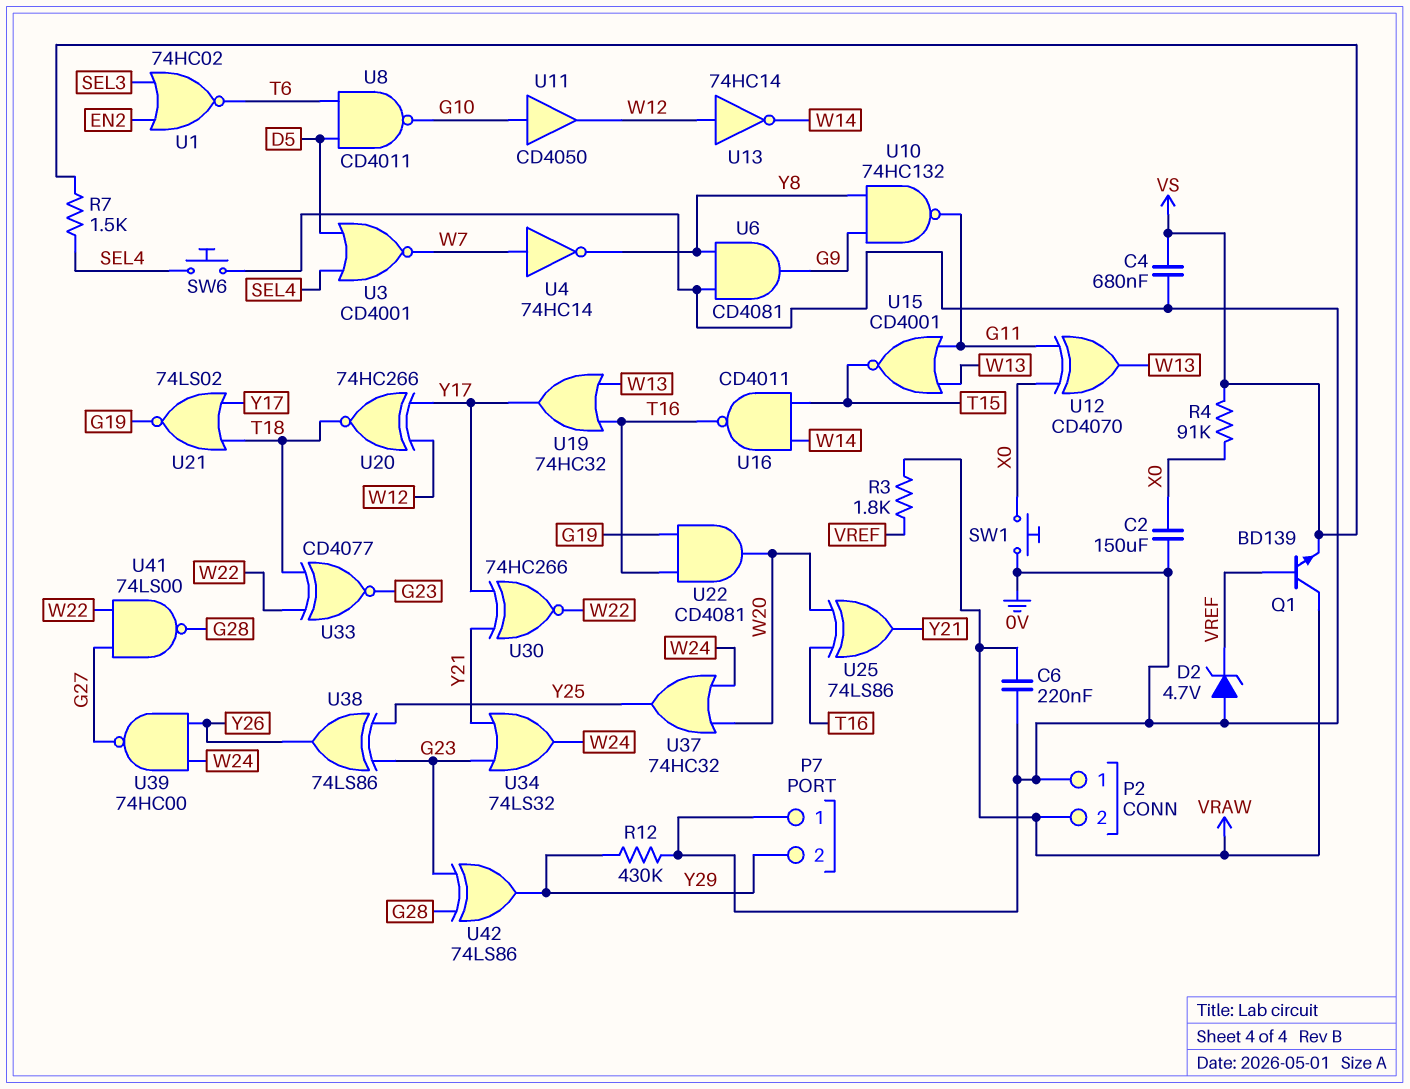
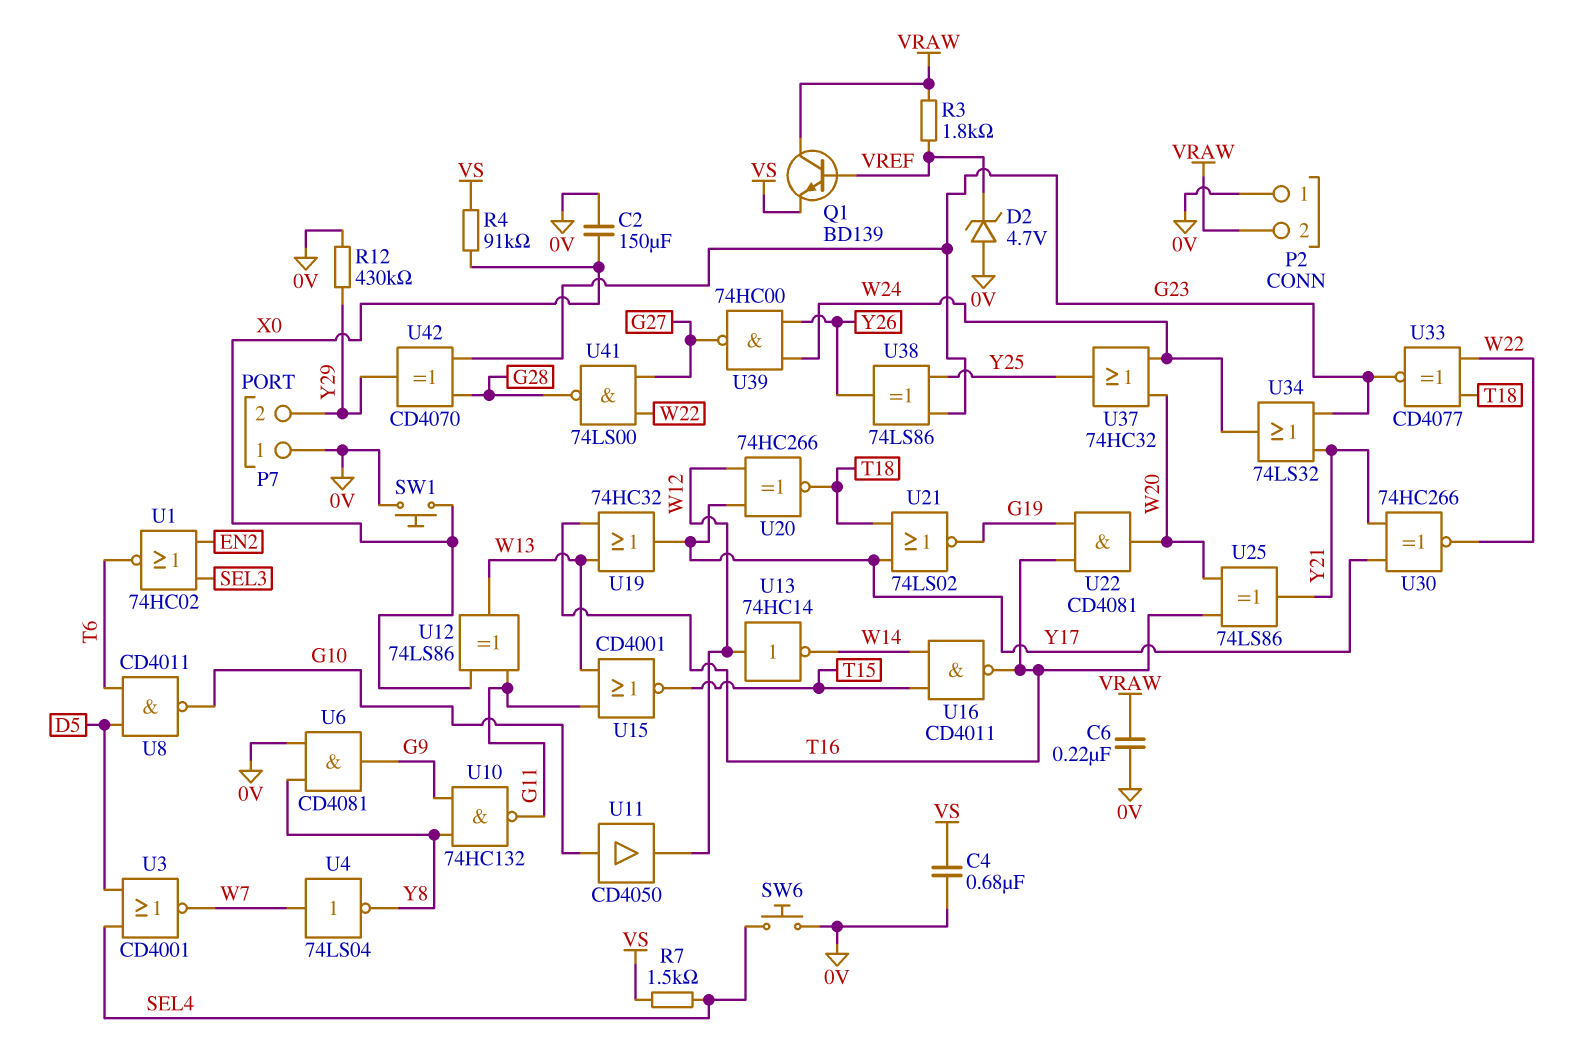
U4: NOT 74HC14 (in W7, out Y8) -> NOT 74LS04 (in W7, out Y8)
U12: XOR CD4070 (in G11, in X0, out W13) -> XOR 74LS86 (in G11, in X0, out W13)
U42: XOR 74LS86 (in G23, in G28, out Y29) -> XOR CD4070 (in G23, in G28, out Y29)

